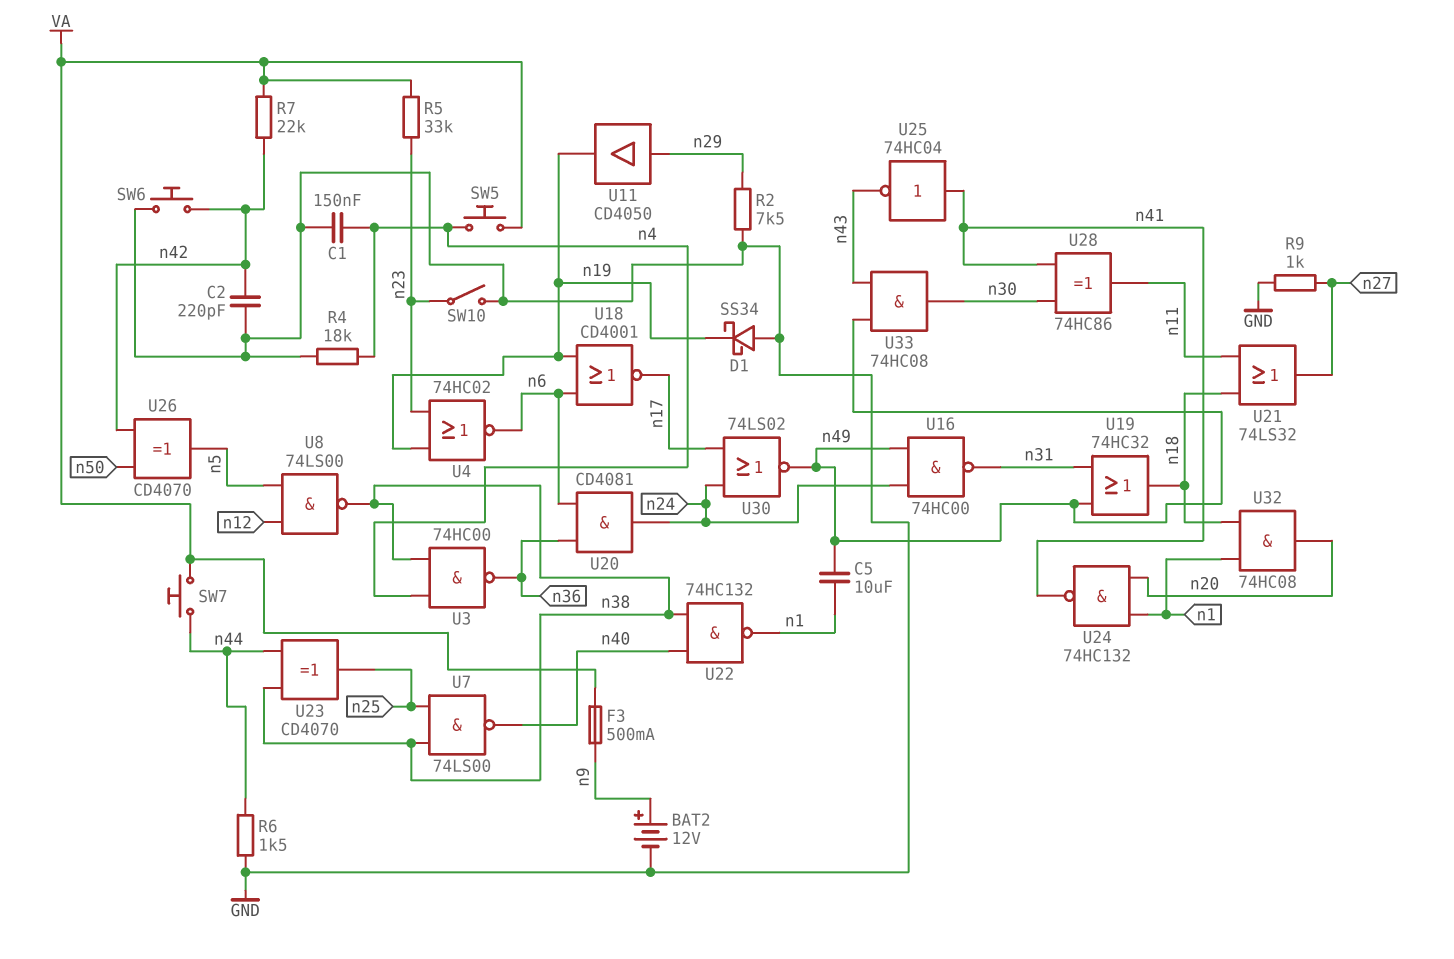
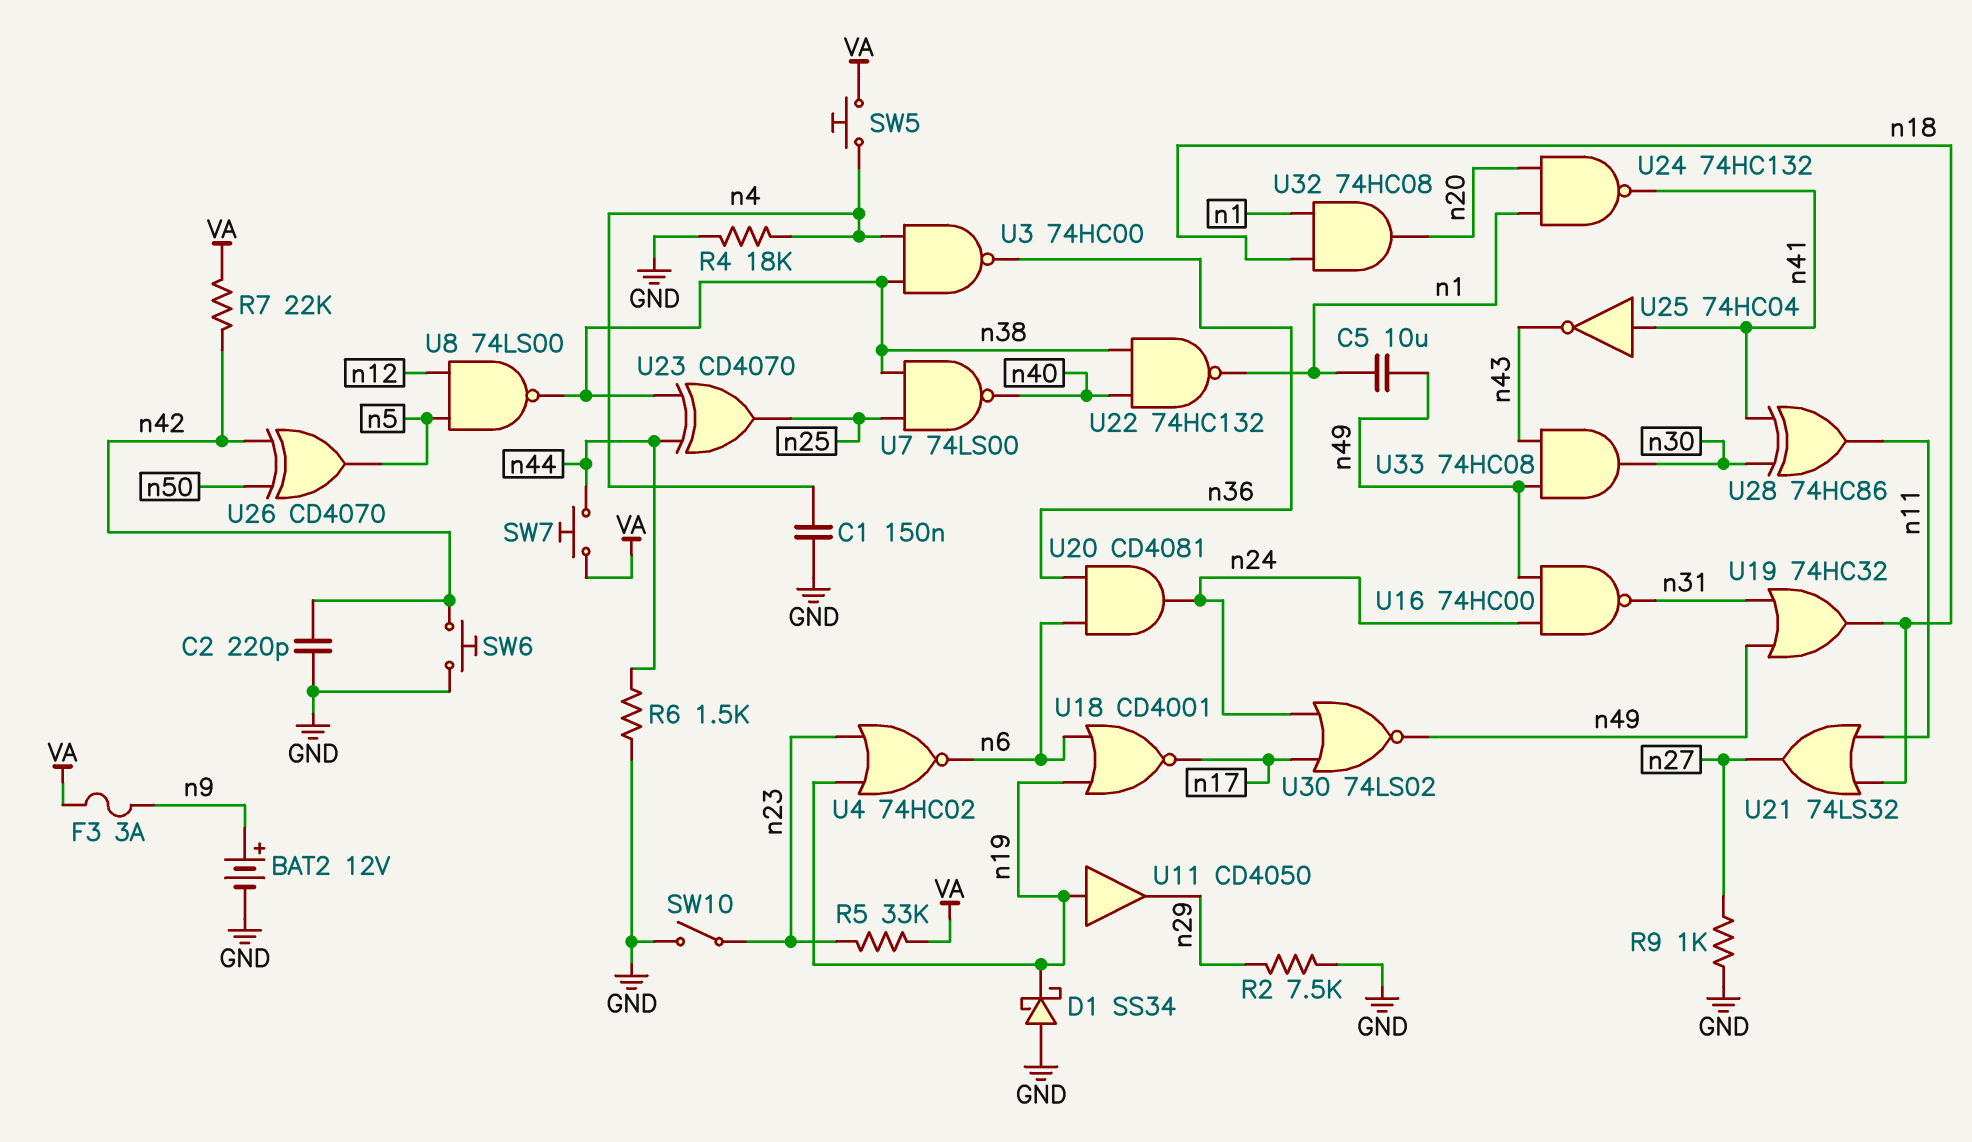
F3: 500mA (VA, n9) -> 3A (VA, n9)
U11: buffer CD4050 (in n29, out n19) -> buffer CD4050 (in n19, out n29)

